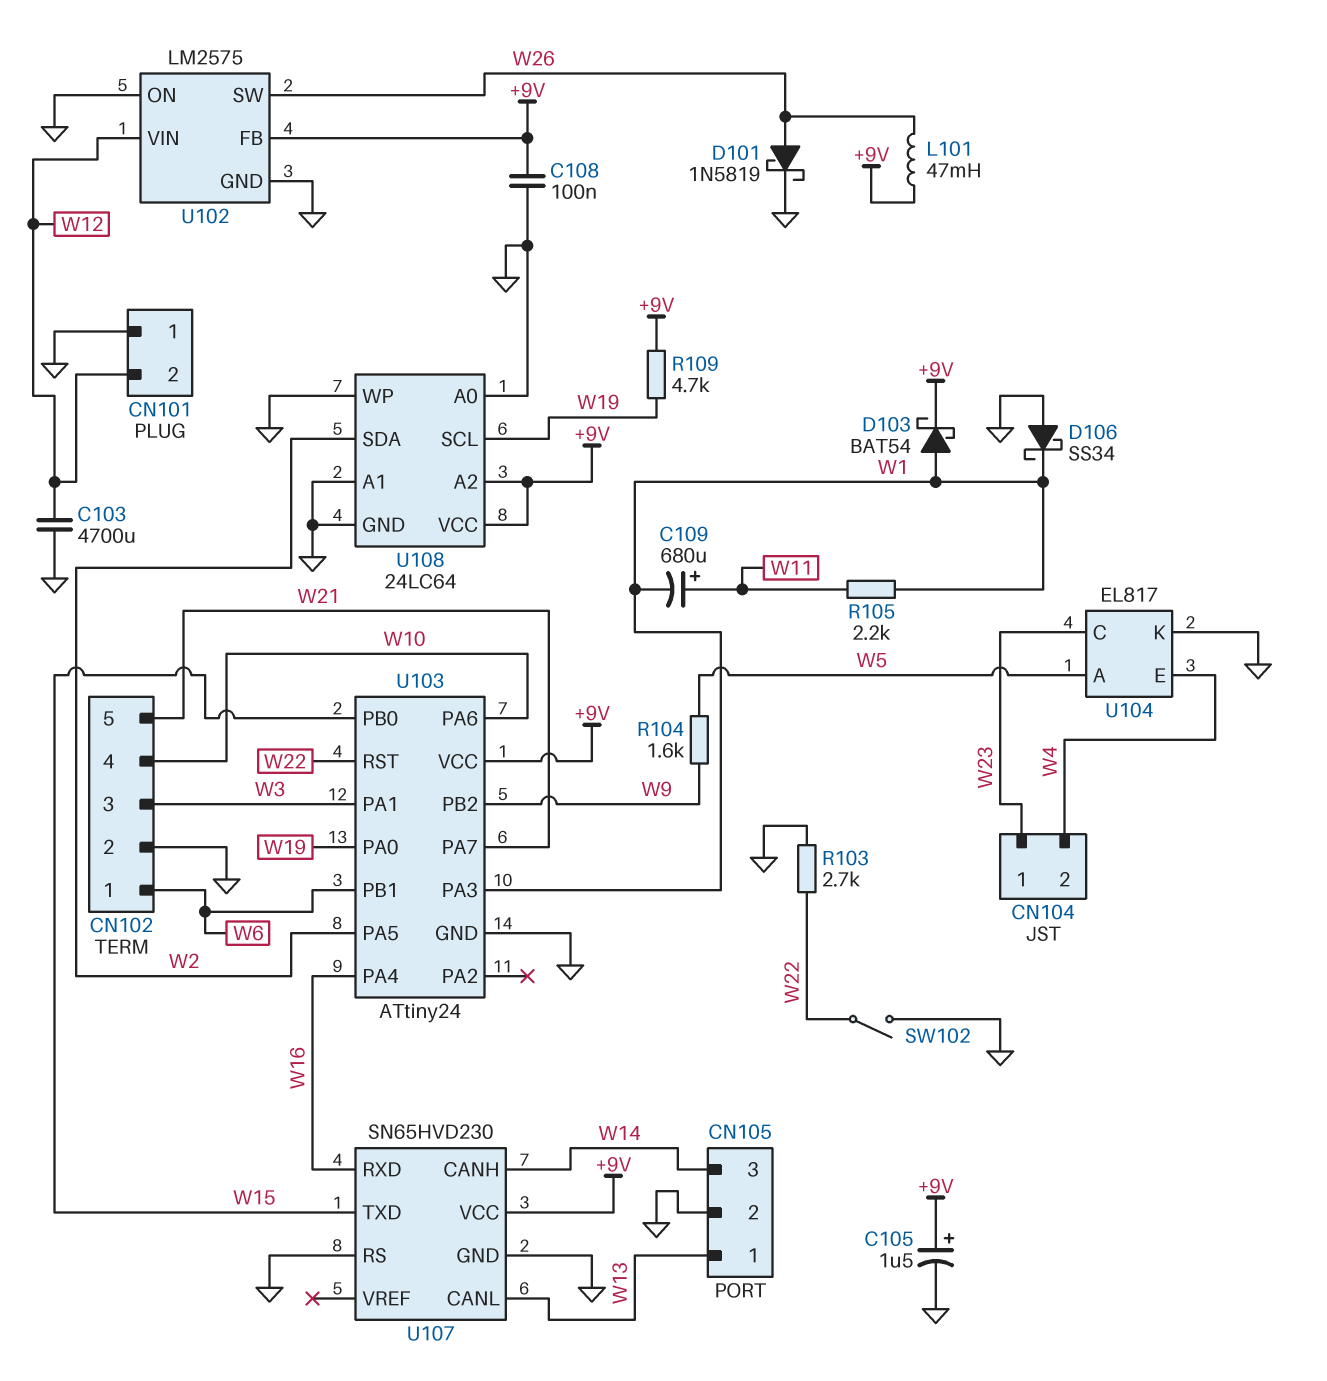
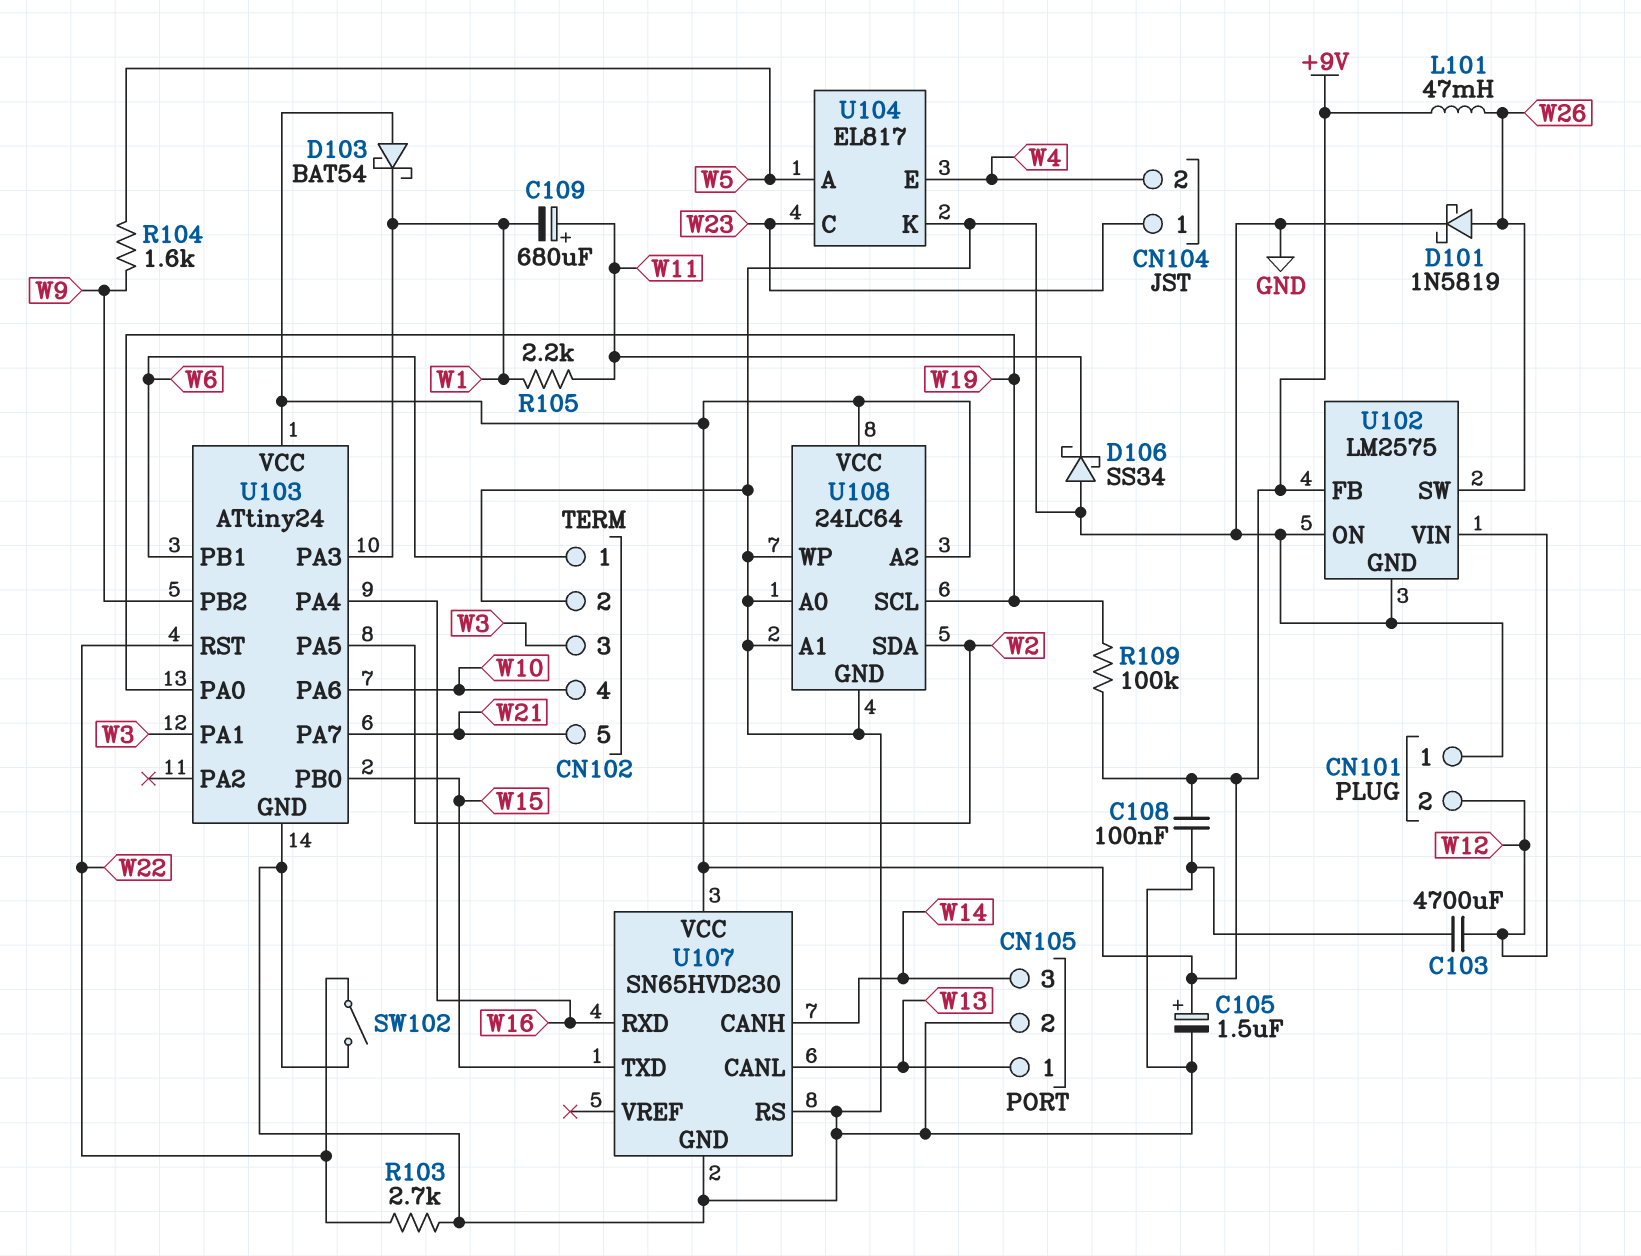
D103: schottky BAT54 (A W1, K +9V) -> schottky BAT54 (A +9V, K W1)
D106: schottky SS34 (A GND, K W1) -> schottky SS34 (A GND, K W11)
R109: 4.7k (+9V, W19) -> 100k (+9V, W19)

